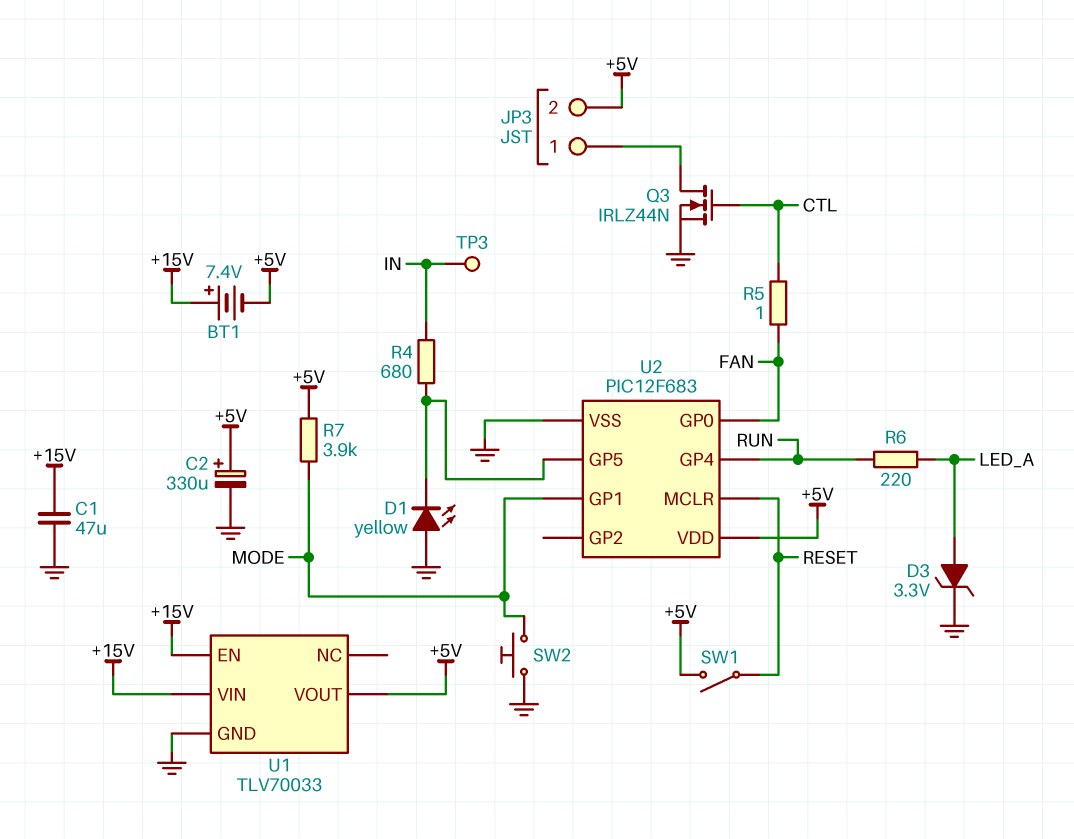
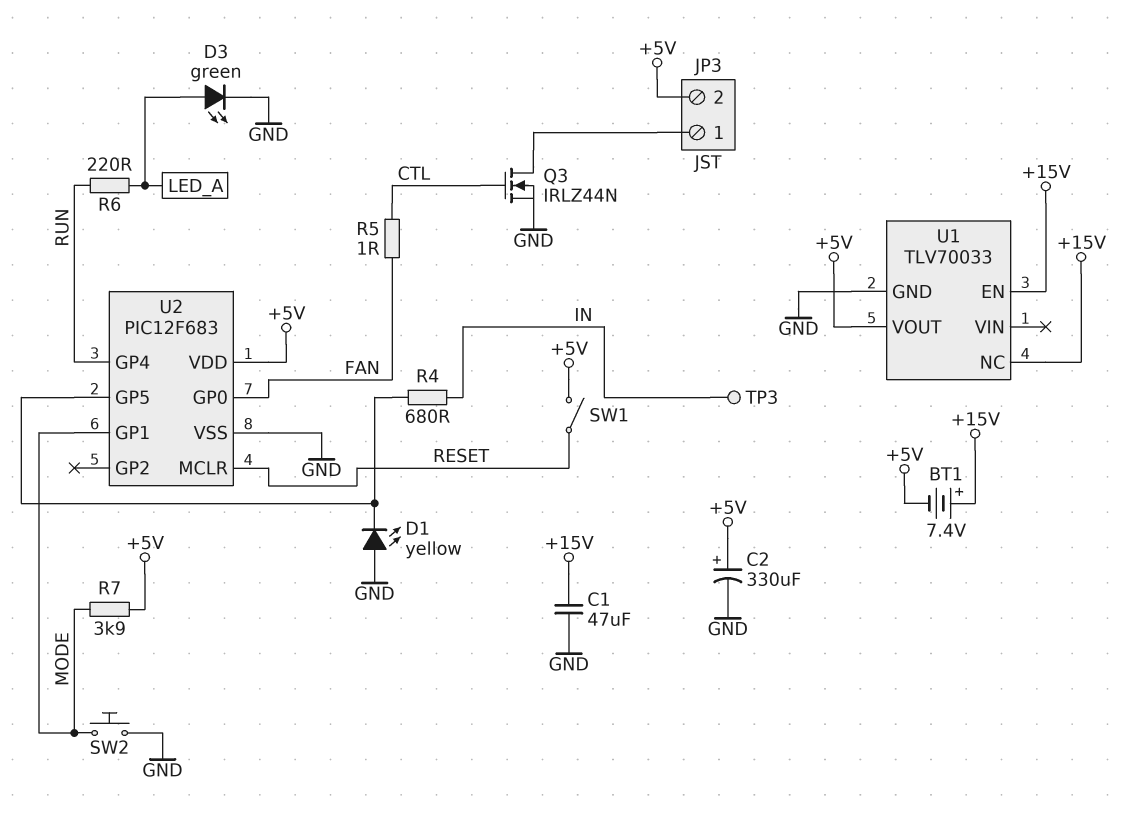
D3: zener 3.3V (A LED_A, K GND) -> LED green (A LED_A, K GND)
U1 pin NC: none -> +15V
U1 pin VIN: +15V -> none

